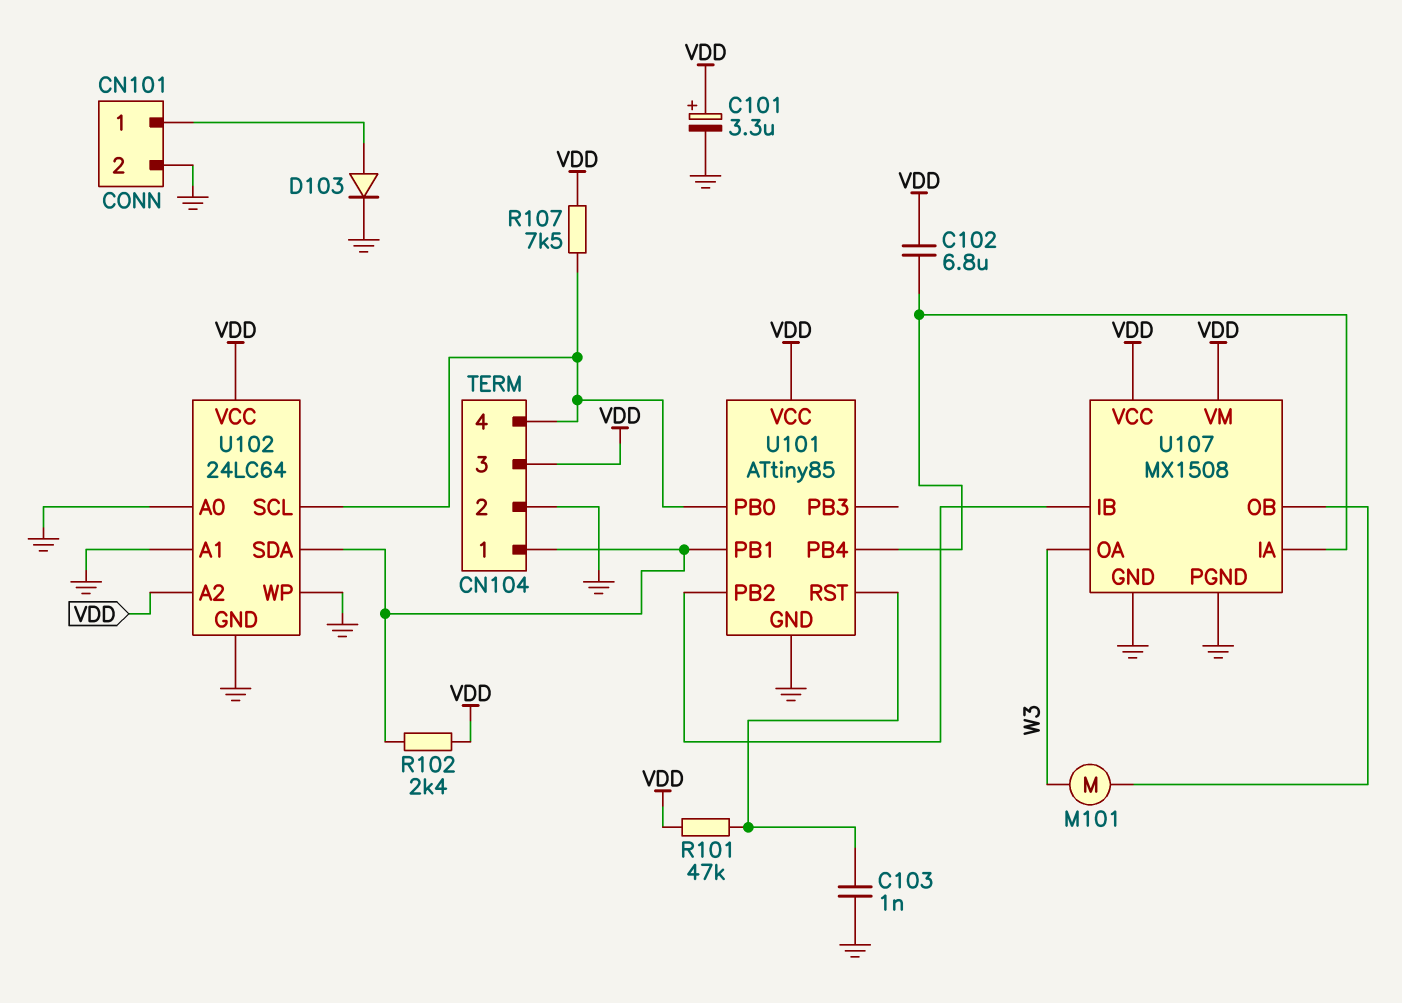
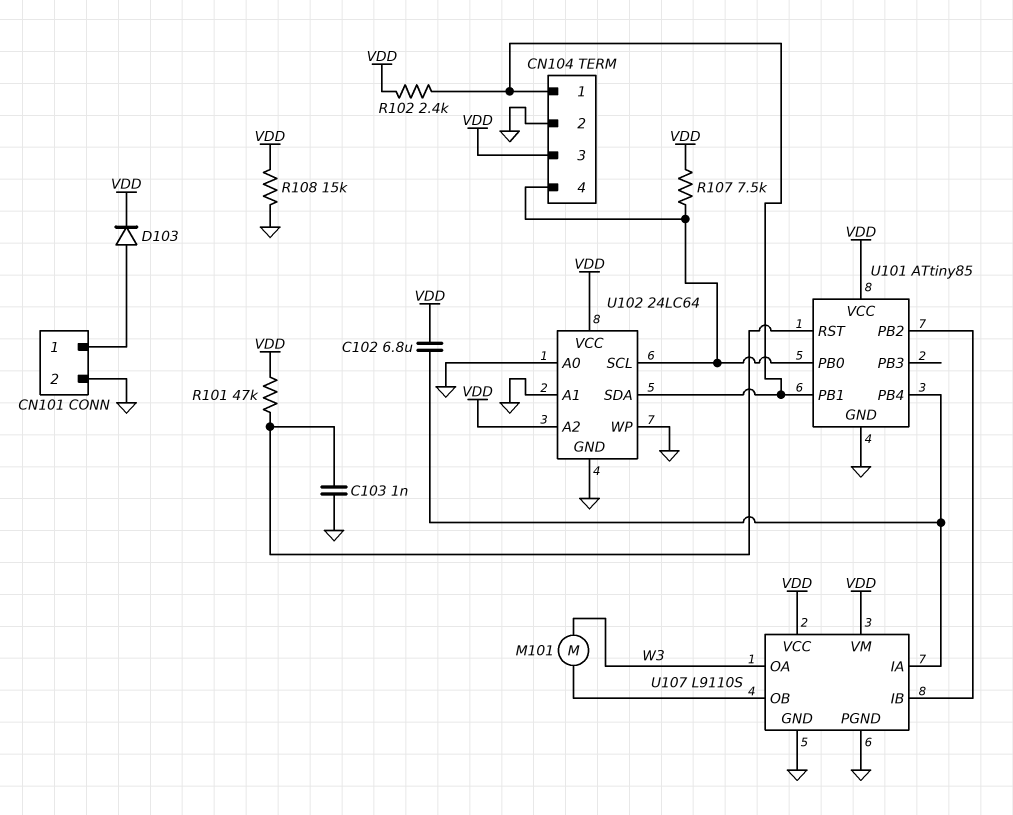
C101: 3.3uF (plus VDD, minus GND) -> none
D103: diode (A CN101/1, K GND) -> diode (A CN101/1, K VDD)
R108: none -> 15k (GND, VDD)
U107: MX1508 -> L9110S

